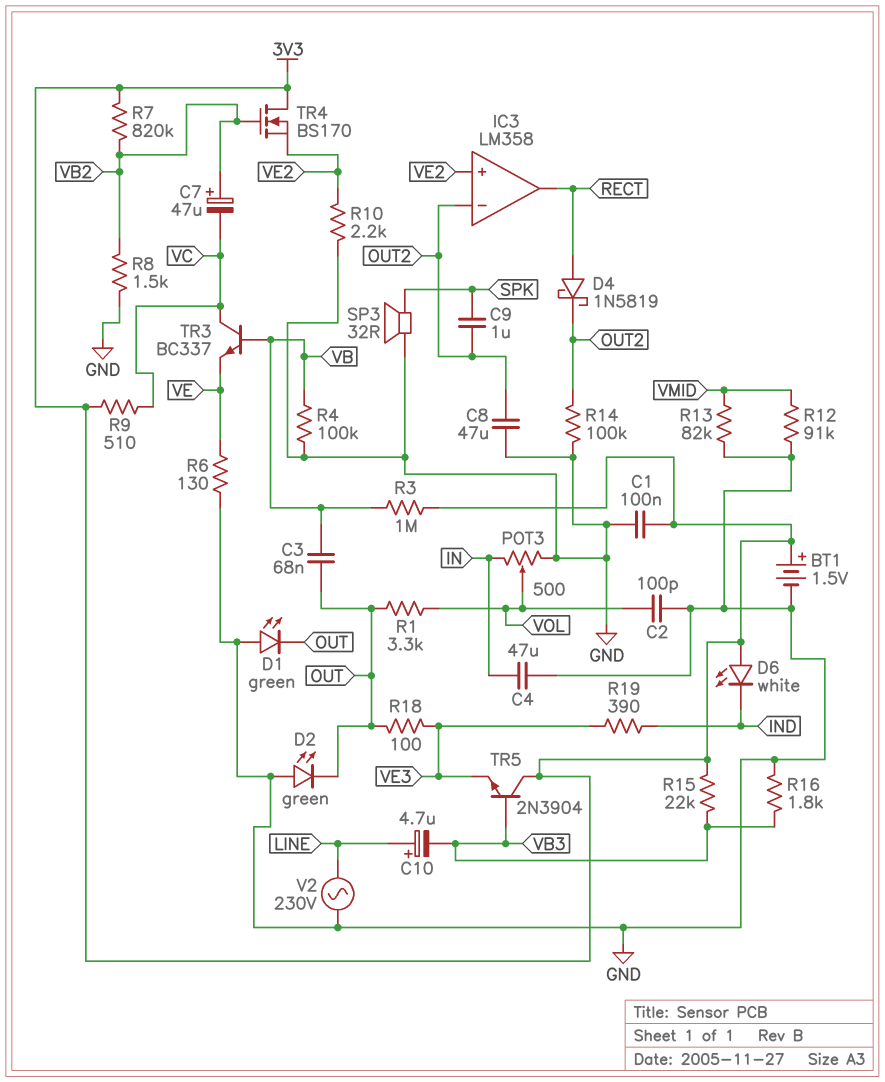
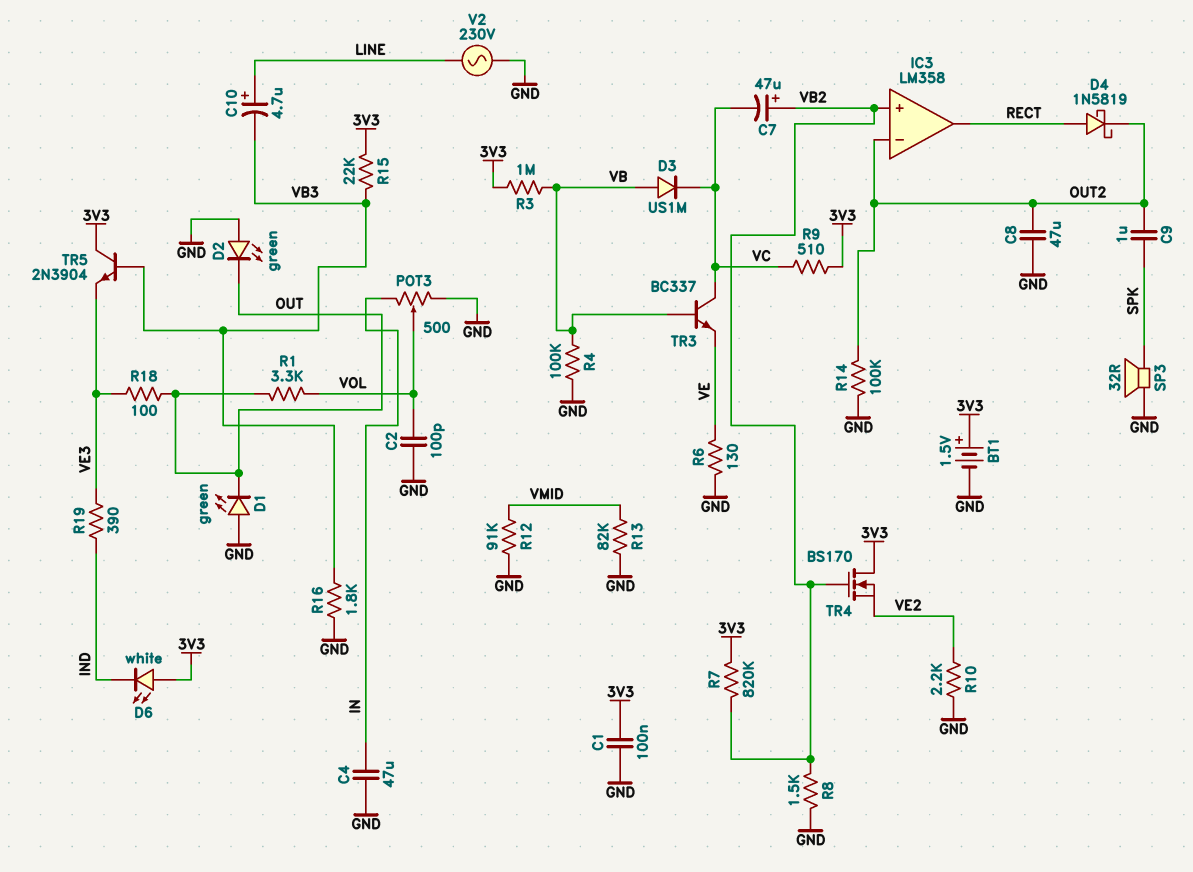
C3: 68nF (OUT, VB) -> none
D3: none -> diode US1M (A VB, K VC)
IC3 pin in+: VE2 -> VB2

